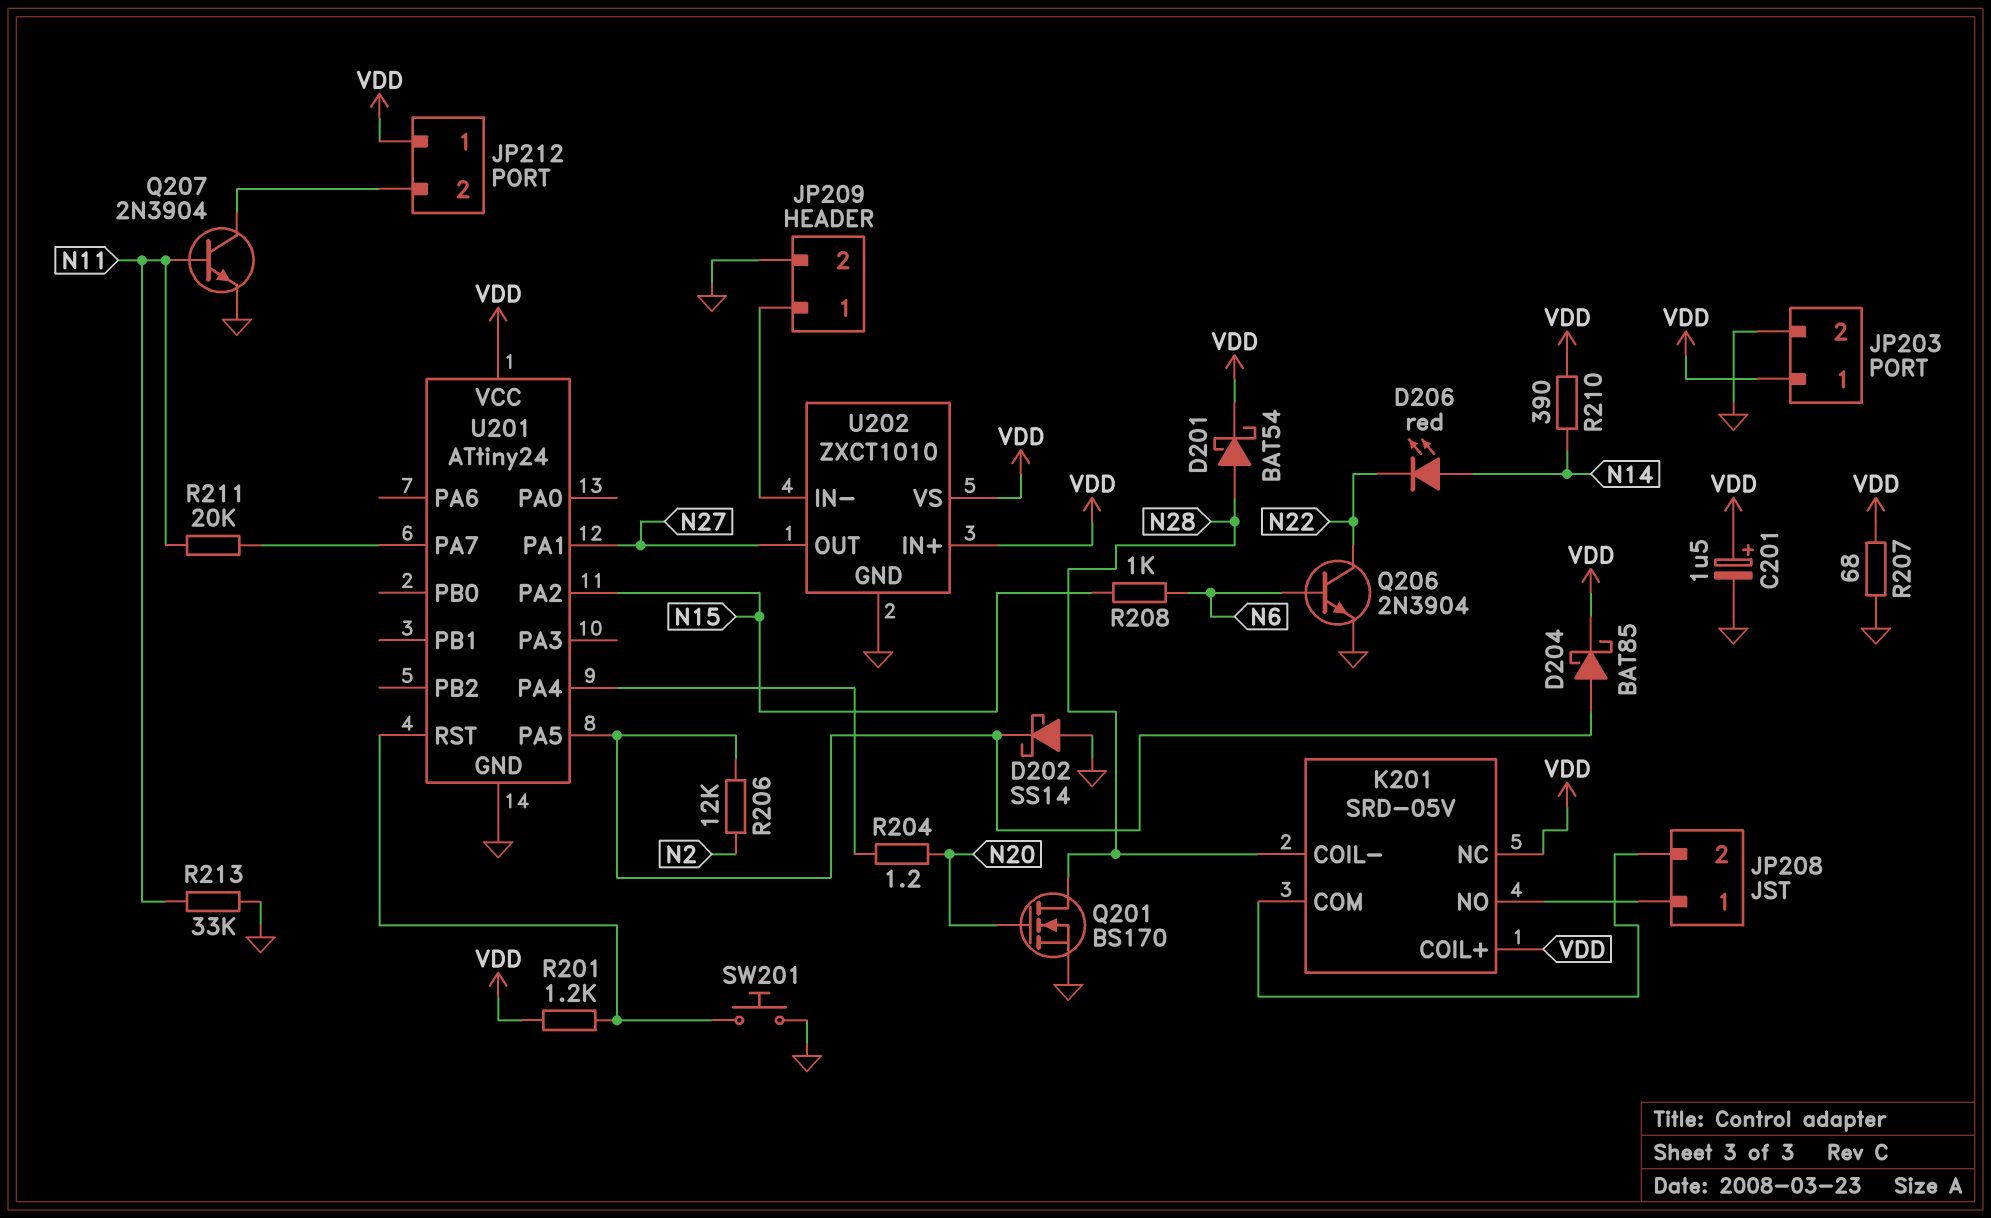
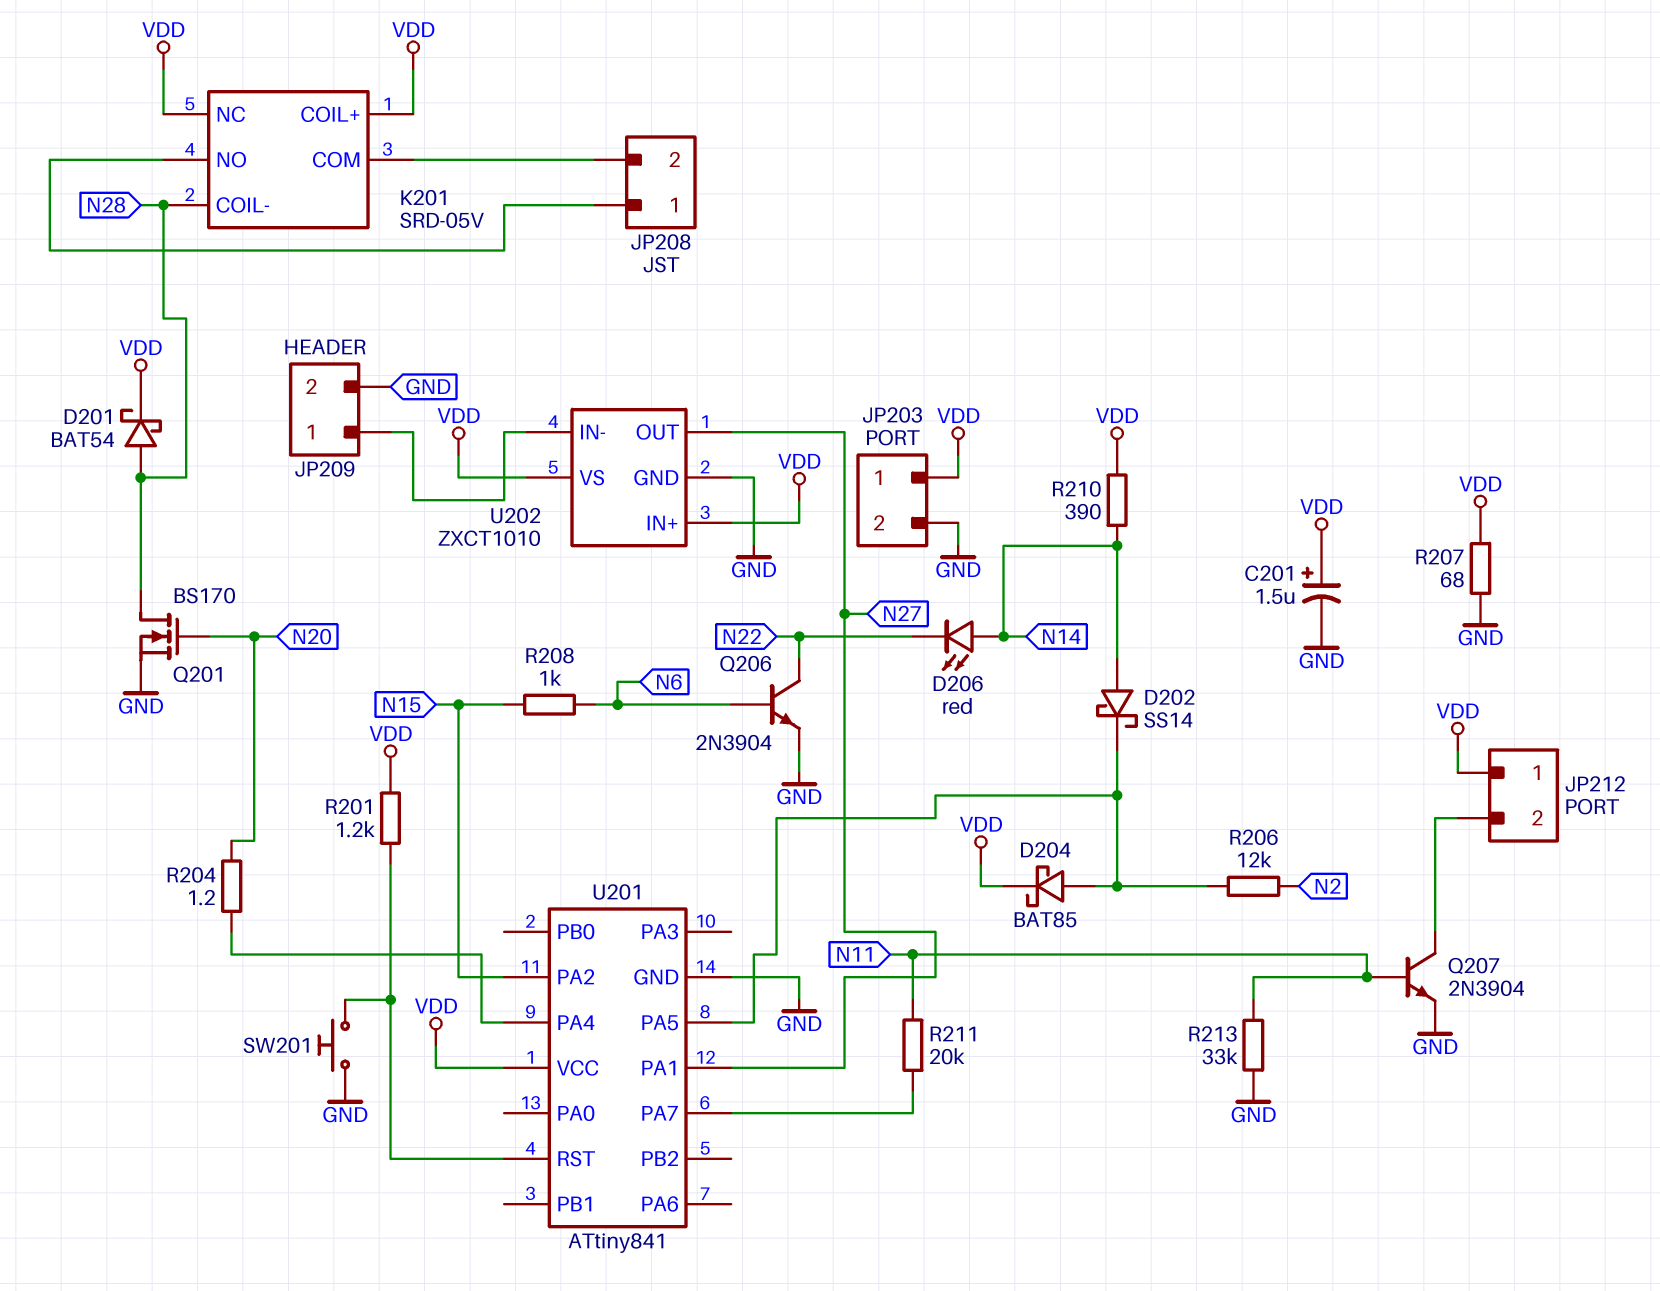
D202: schottky SS14 (A GND, K U201/PA5) -> schottky SS14 (A N14, K U201/PA5)
U201: ATtiny24 -> ATtiny841

